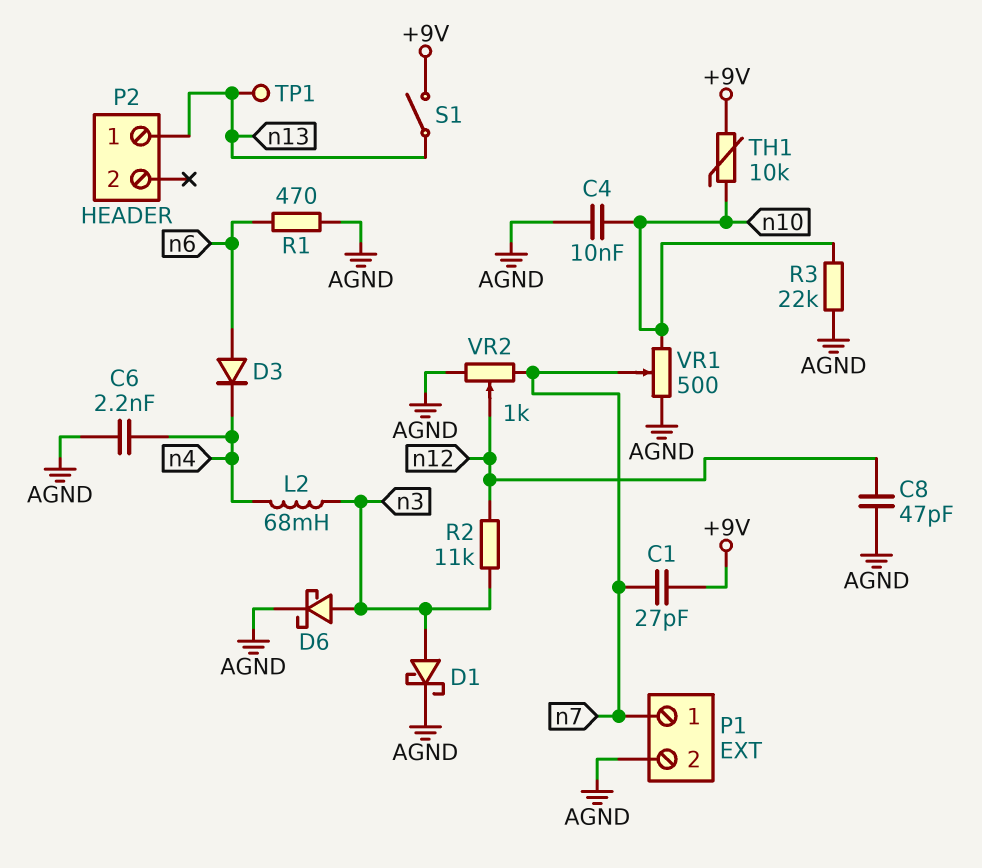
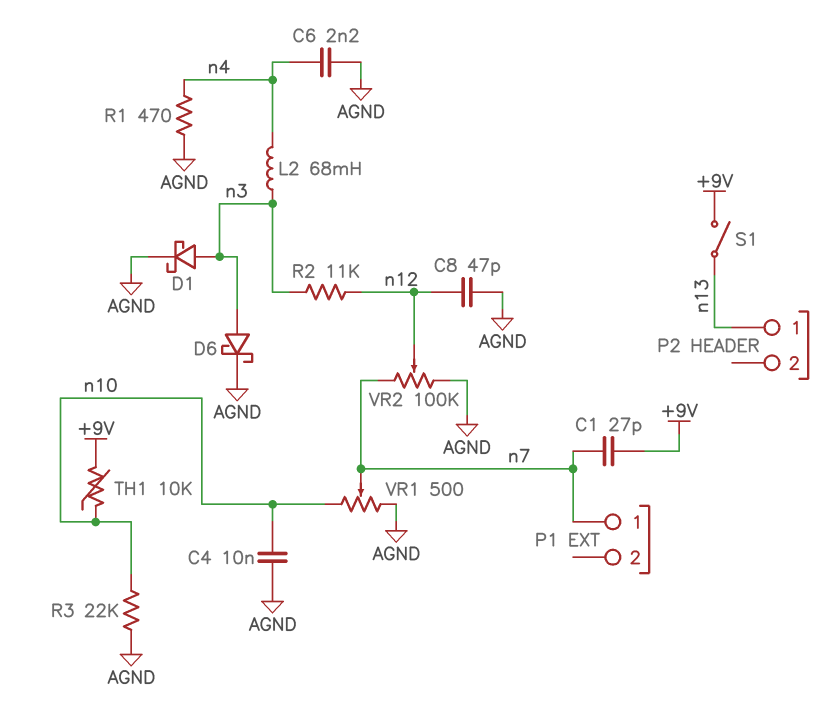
D3: diode (A n6, K n4) -> none
P1 pin 2: AGND -> none
R1: 470 (AGND, n6) -> 470 (AGND, n4)
TP1: test point (n13) -> none
VR2: 1k (AGND, n7, wiper n12) -> 100k (AGND, n7, wiper n12)

